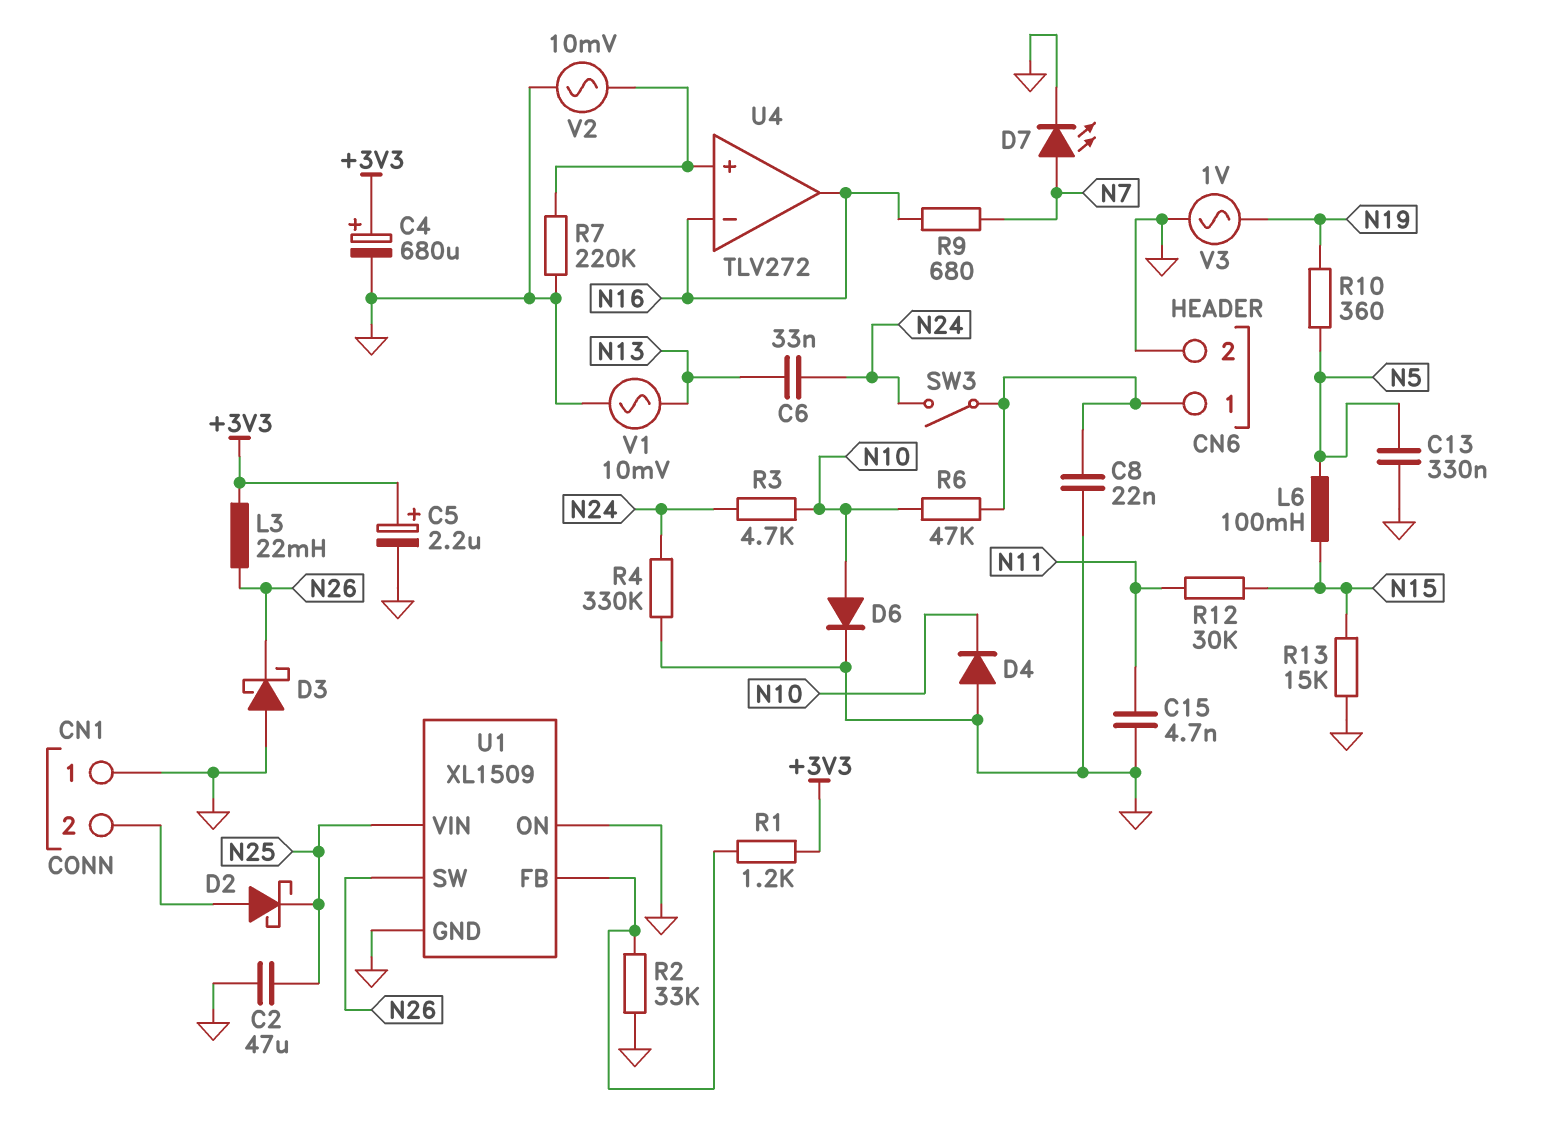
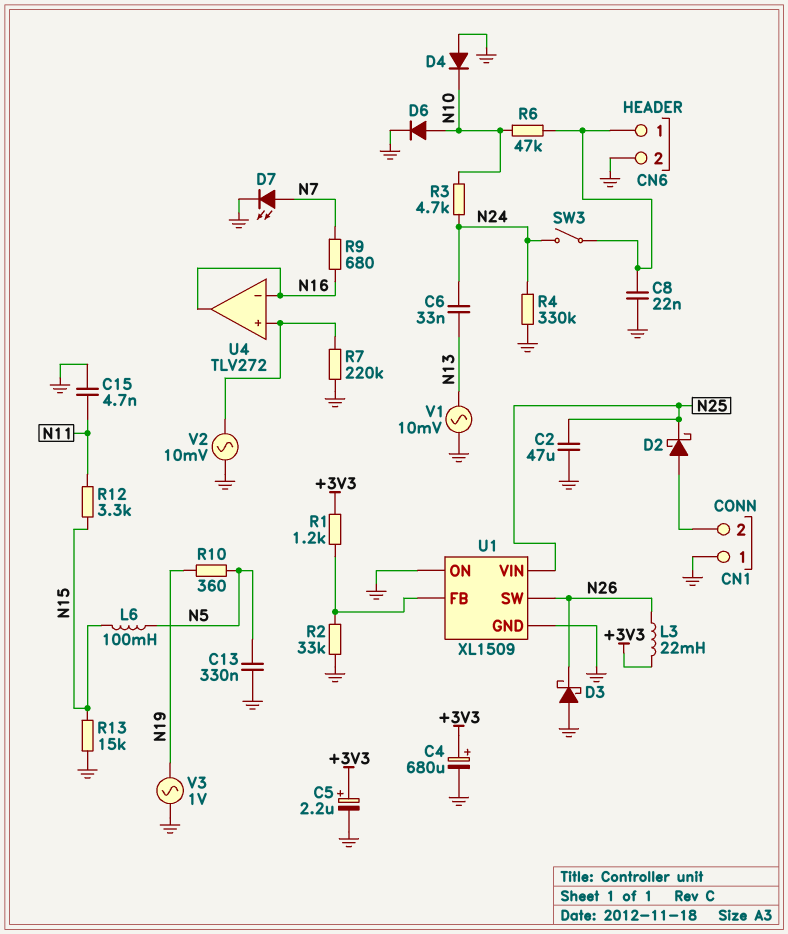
R12: 30k (N11, N15) -> 3.3k (N11, N15)

